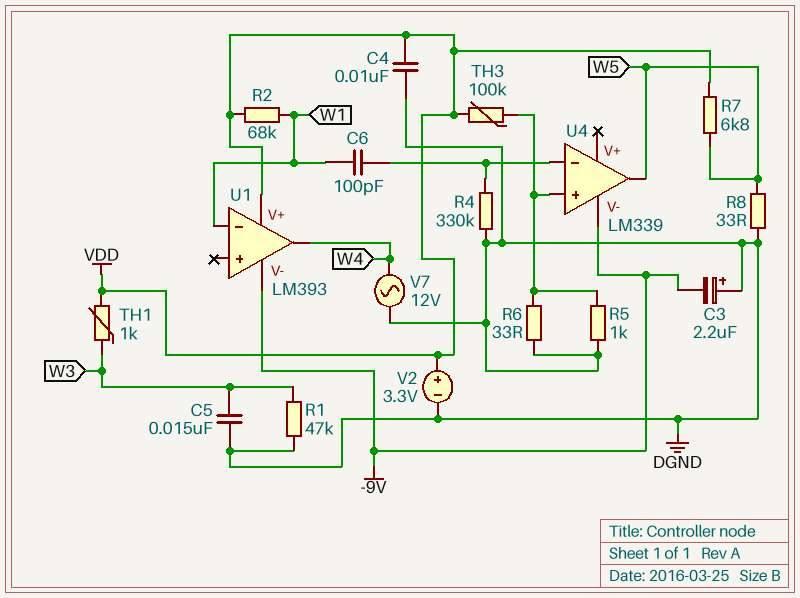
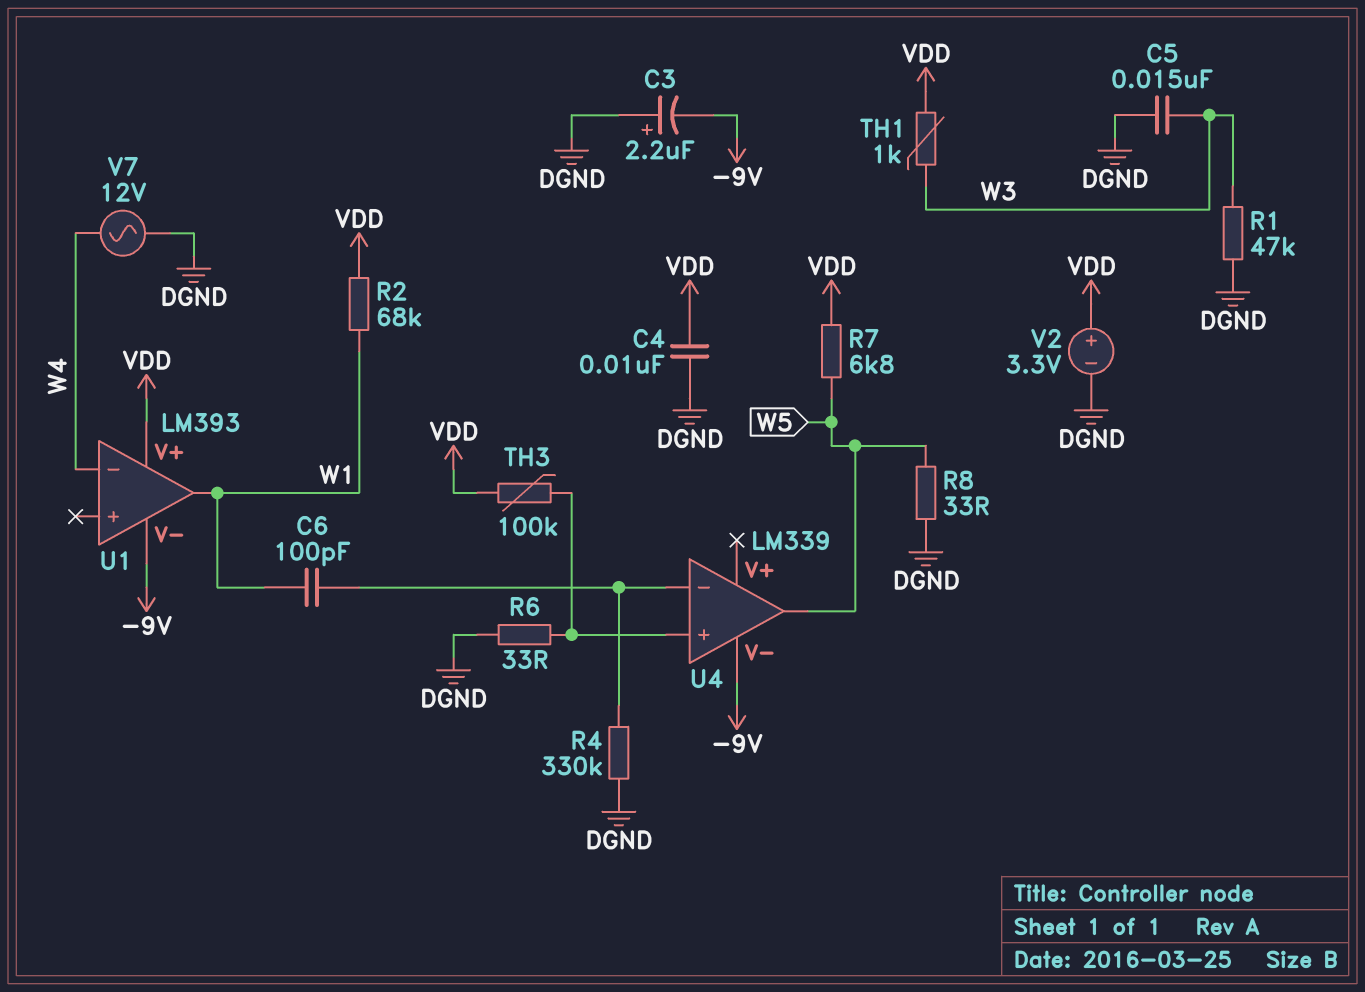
R5: 1k (DGND, U4/in+) -> none
U1 pin in-: W1 -> W4
U1 pin out: W4 -> W1

